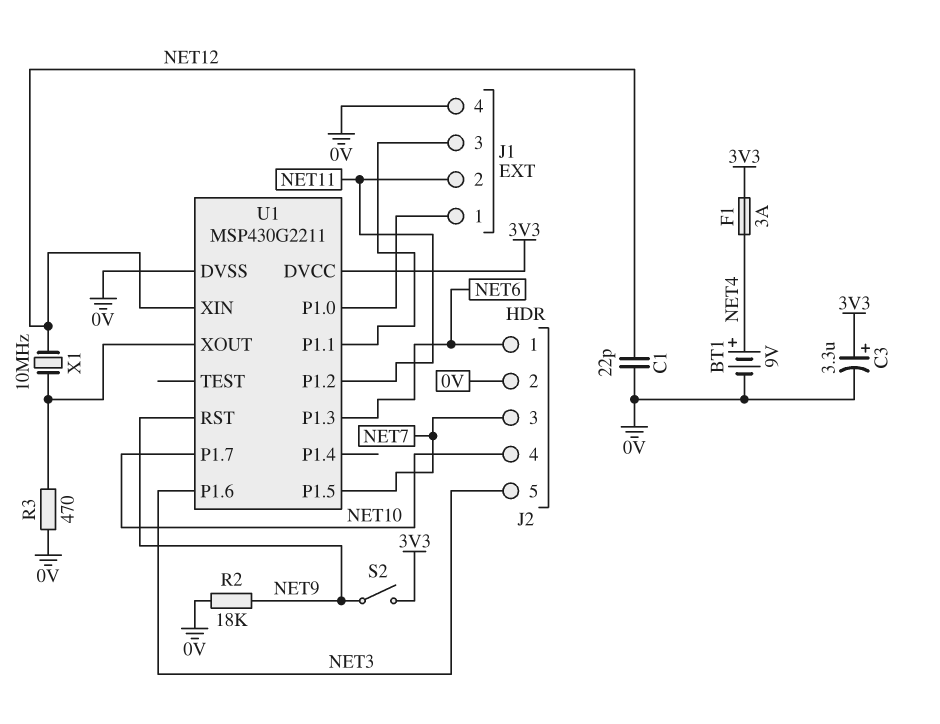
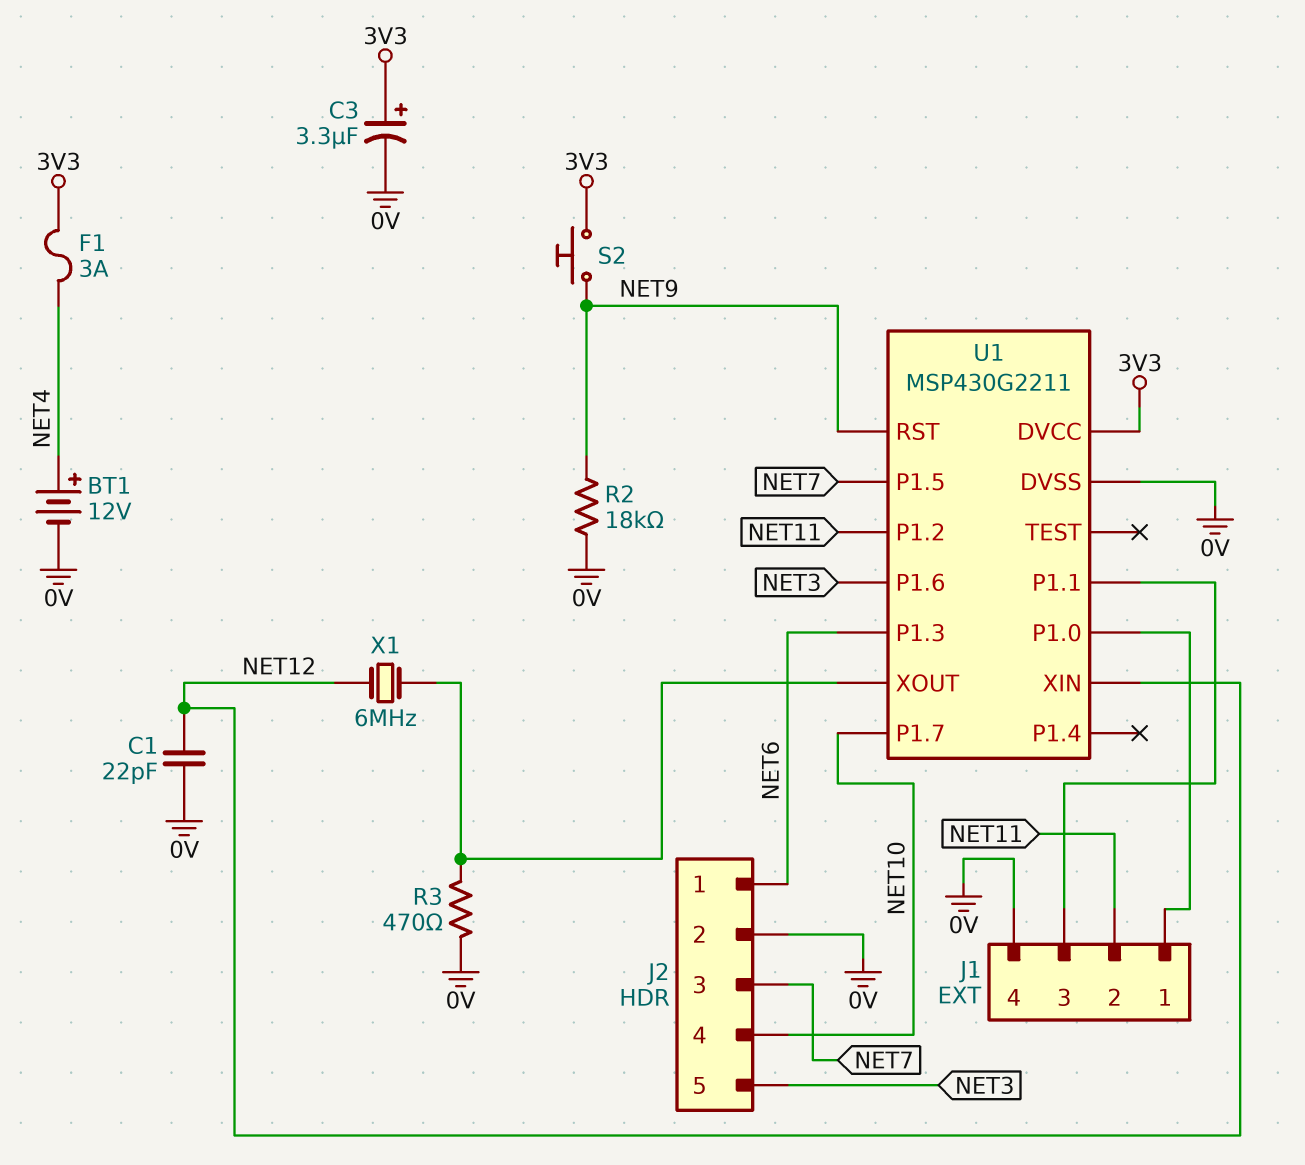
BT1: 9V (plus NET4, minus 0V) -> 12V (plus NET4, minus 0V)
S2: switch (3V3, NET9) -> button (3V3, NET9)
X1: 10MHz (NET12, U1/XOUT) -> 6MHz (NET12, U1/XOUT)

